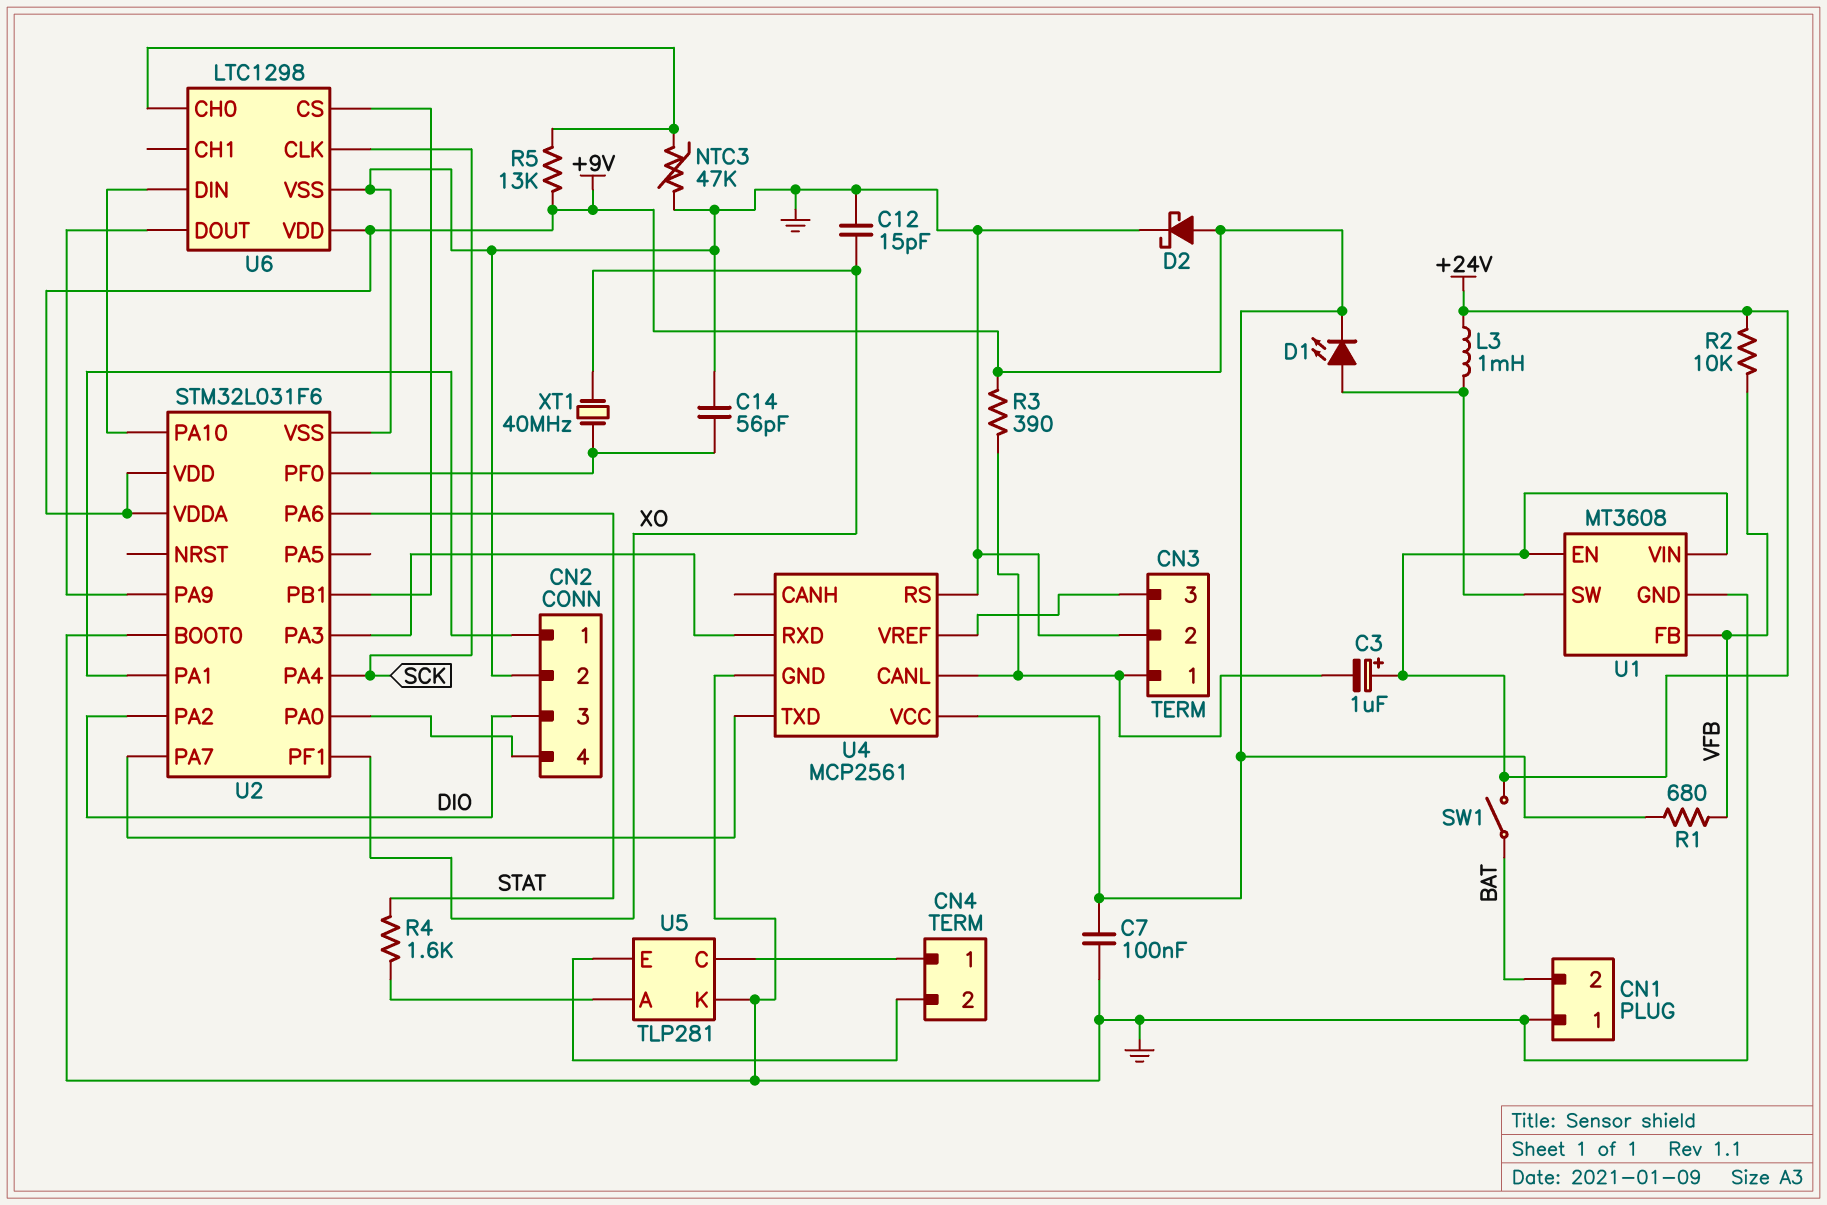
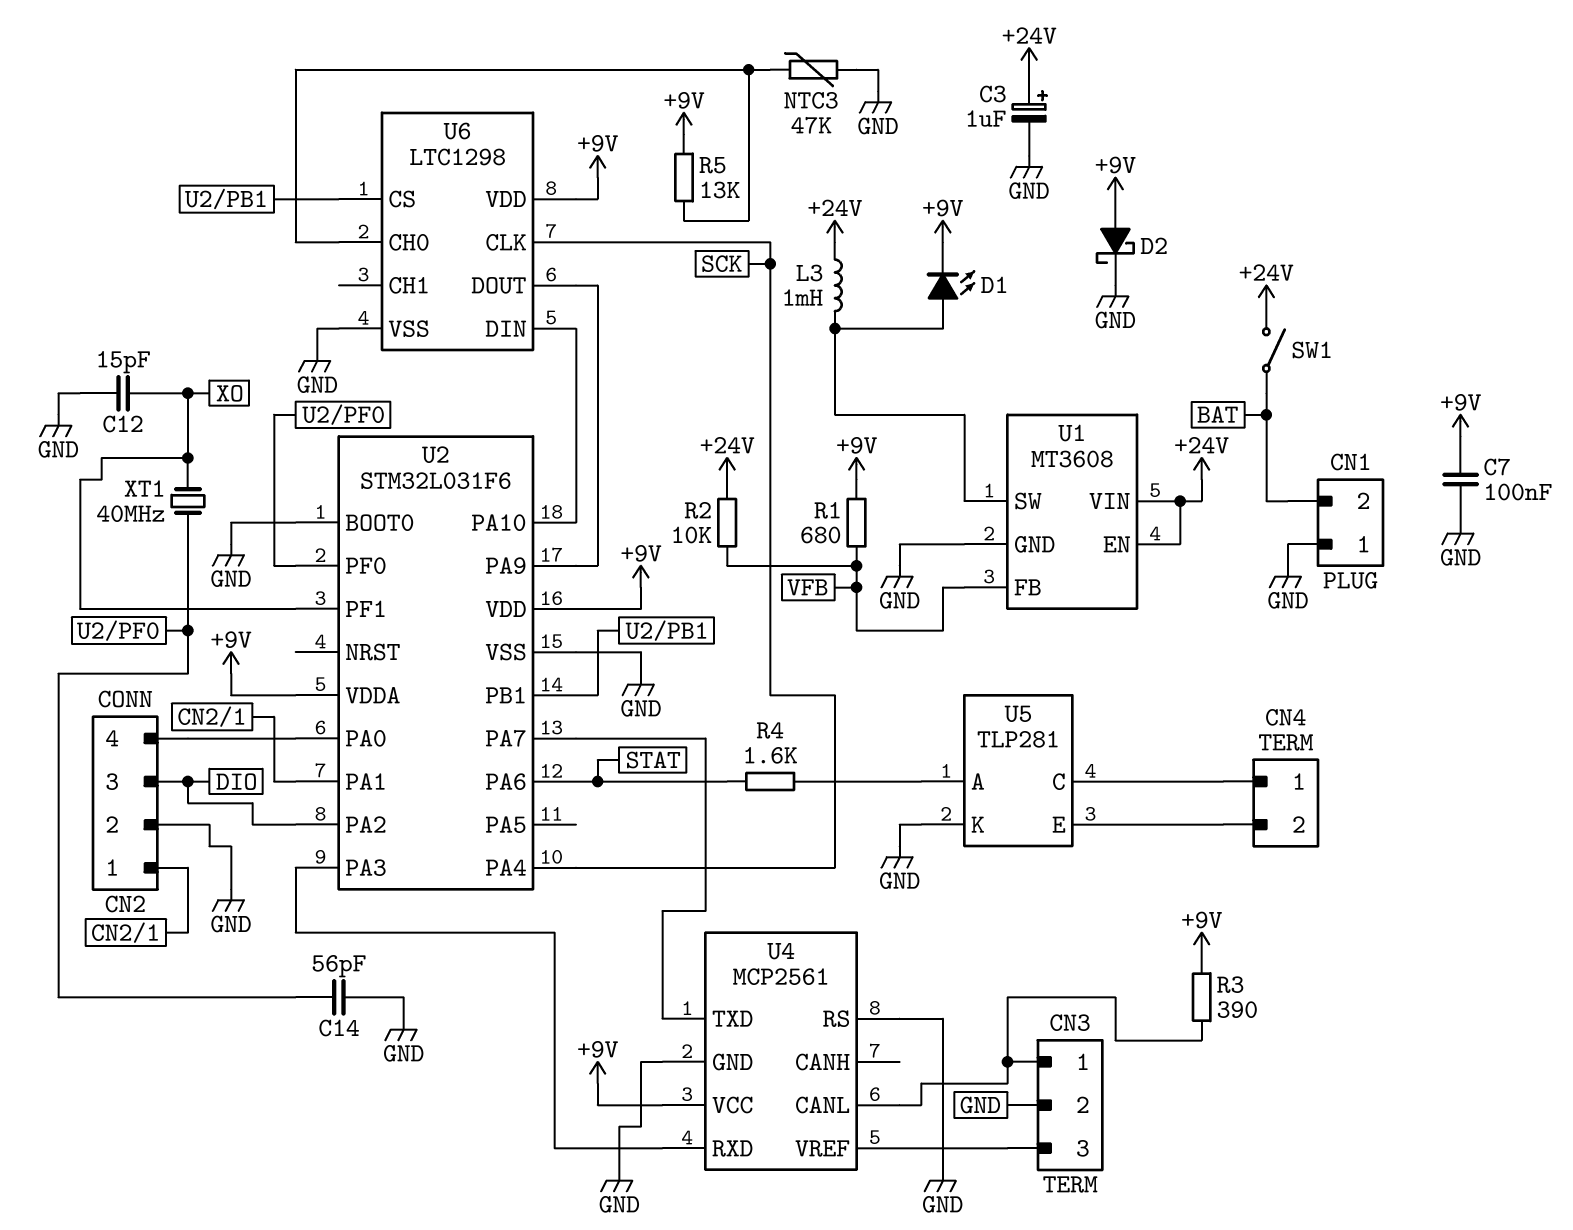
C3: 1uF (plus +24V, minus CN3/1) -> 1uF (plus +24V, minus GND)

